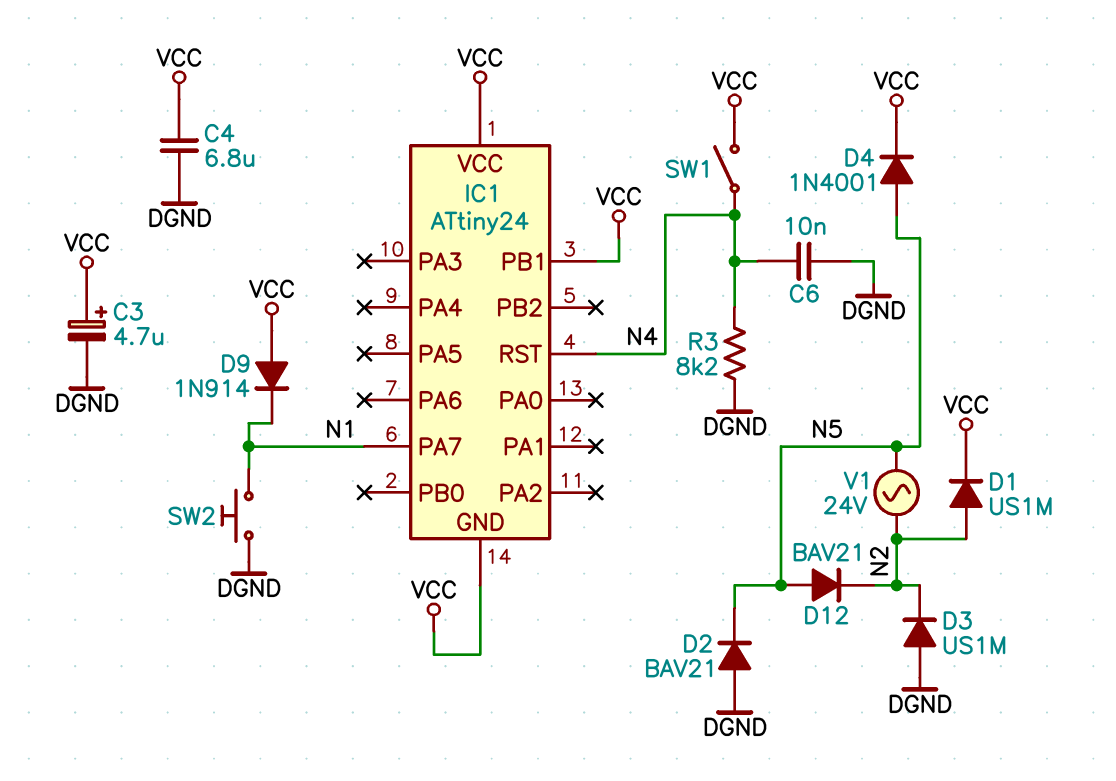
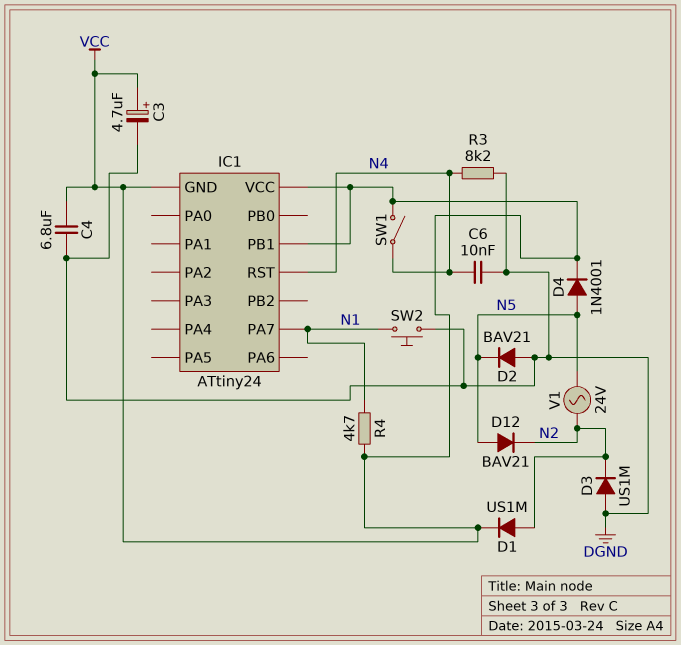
D9: diode 1N914 (A VCC, K N1) -> none
R4: none -> 4.7k (N1, VCC)

